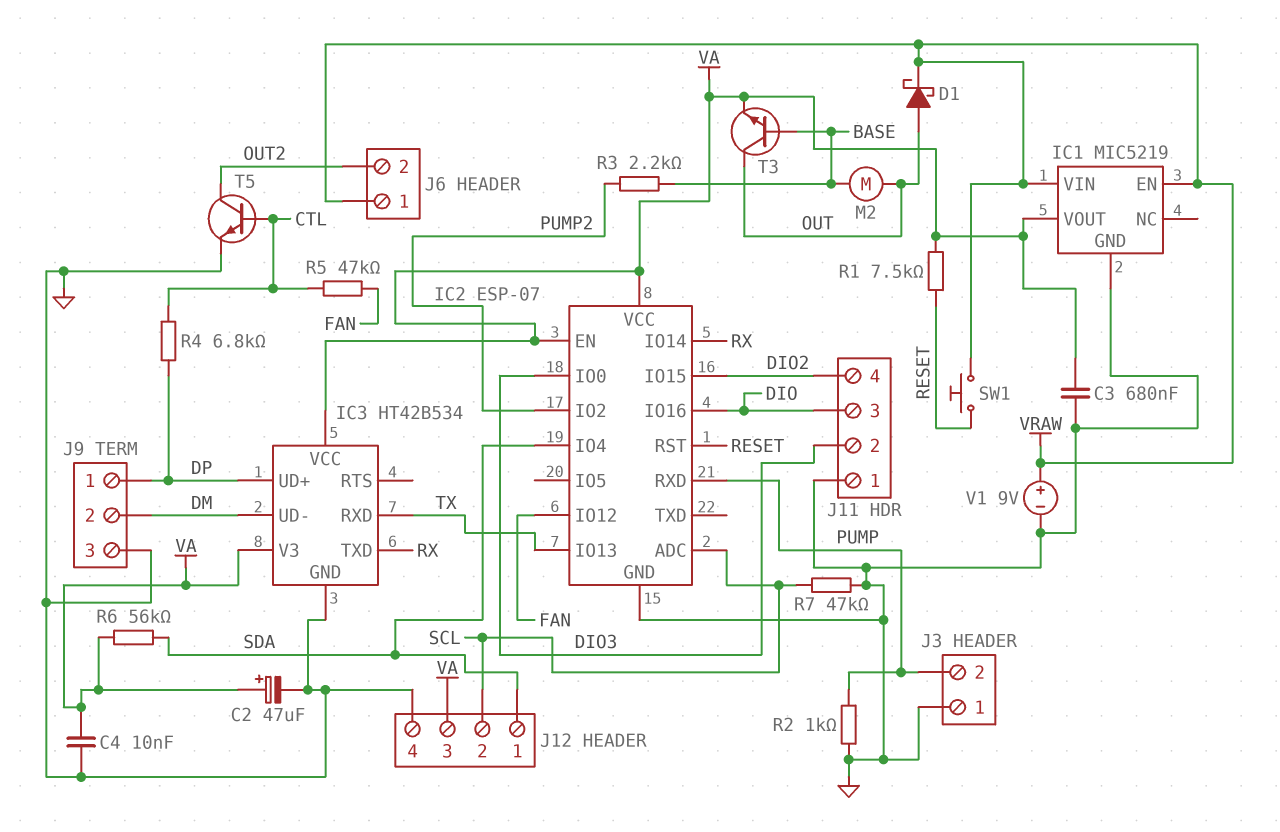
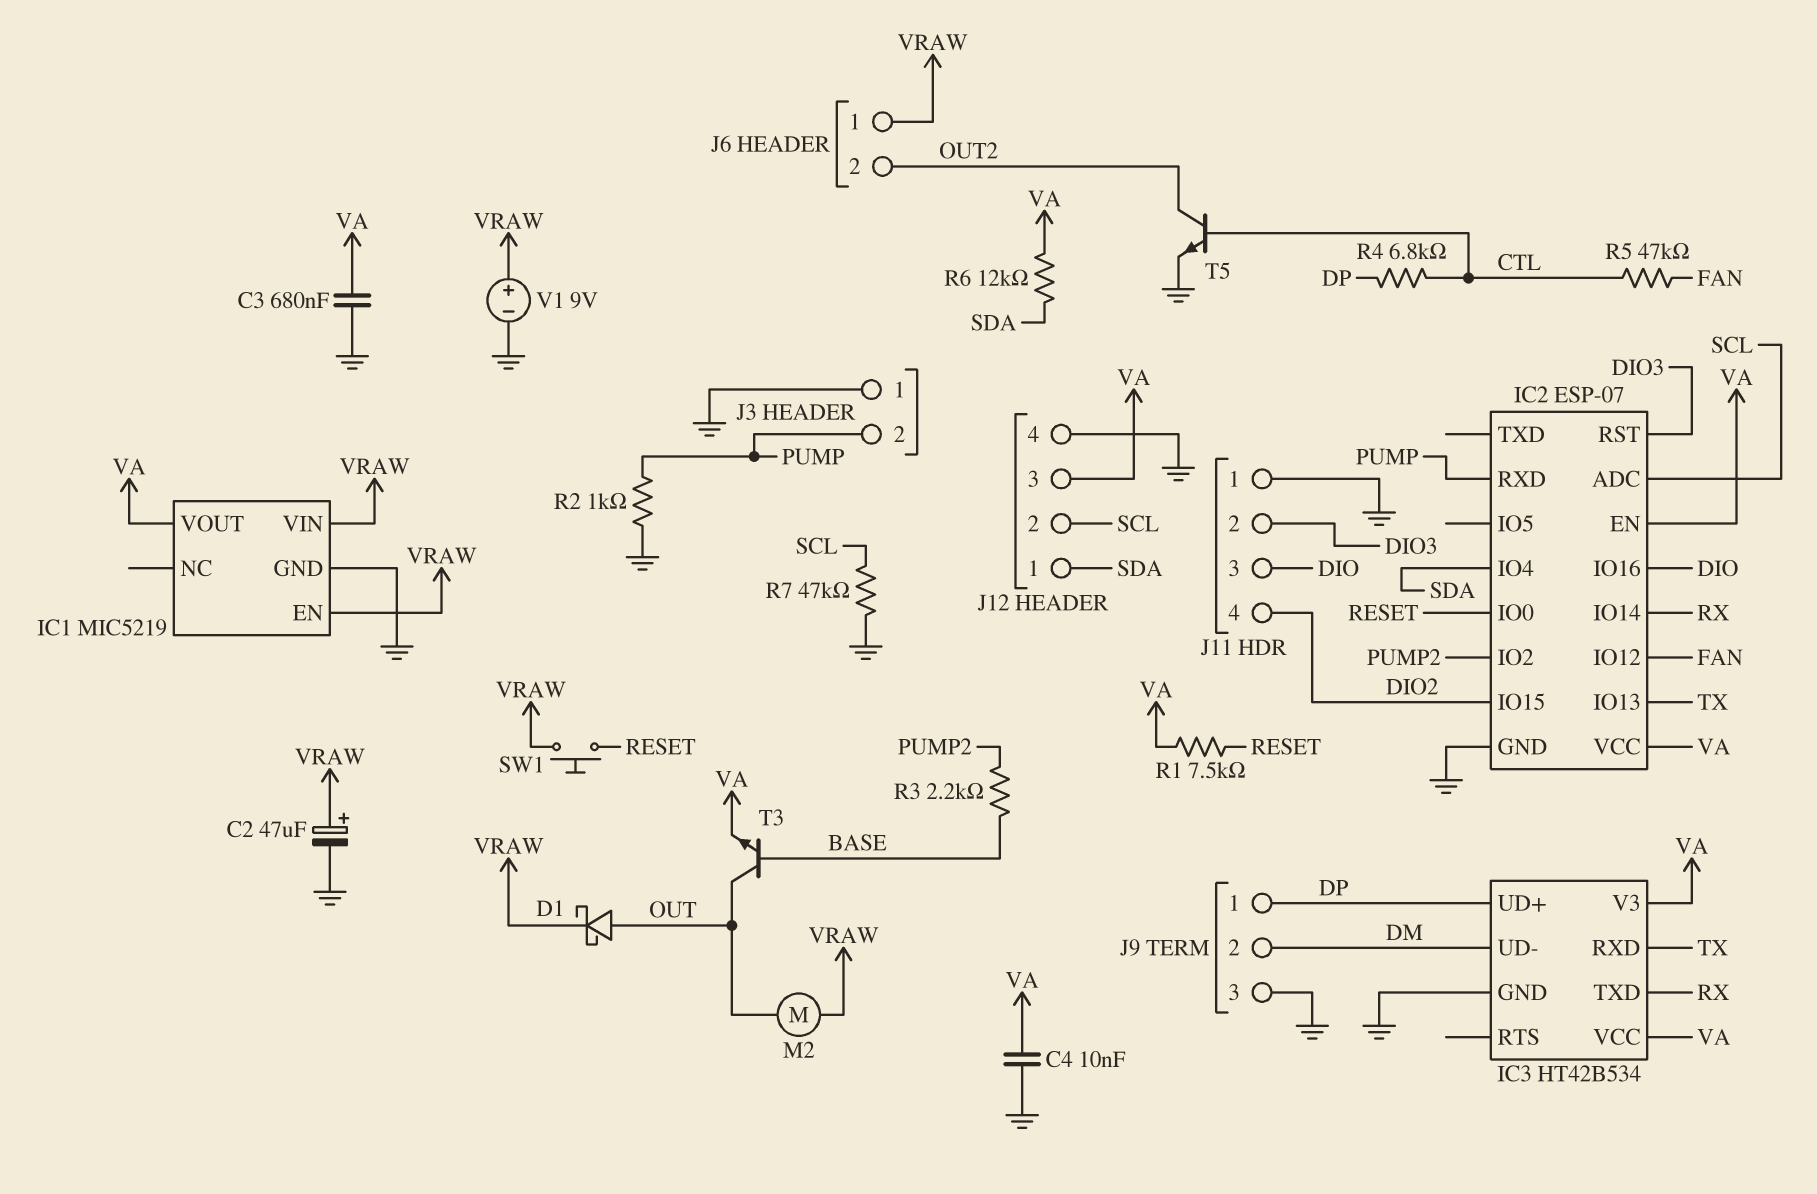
C2: 47uF (plus VA, minus GND) -> 47uF (plus VRAW, minus GND)
IC2 pin IO0: DIO3 -> RESET
IC2 pin RST: RESET -> DIO3
M2: motor (BASE, OUT) -> motor (OUT, VRAW)
R6: 56k (SDA, VA) -> 12k (SDA, VA)

